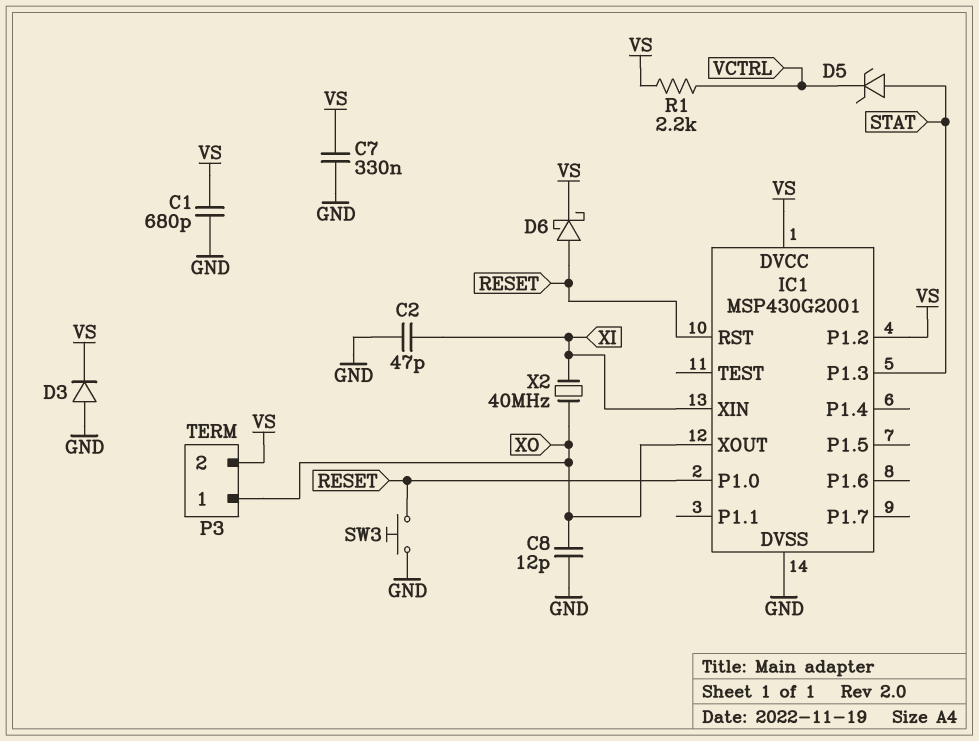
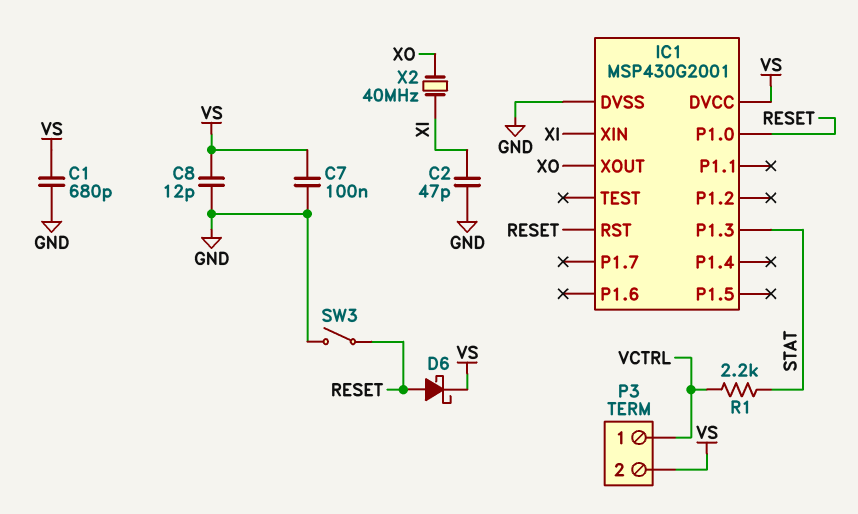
C7: 330nF (GND, VS) -> 100nF (GND, VS)
C8: 12pF (GND, XO) -> 12pF (GND, VS)
D3: diode (A GND, K VS) -> none
D5: zener (A STAT, K VCTRL) -> none
IC1 pin P1.2: VS -> none
P3 pin 1: XO -> VCTRL
R1: 2.2k (VCTRL, VS) -> 2.2k (STAT, VCTRL)
SW3: button (GND, RESET) -> switch (GND, RESET)

